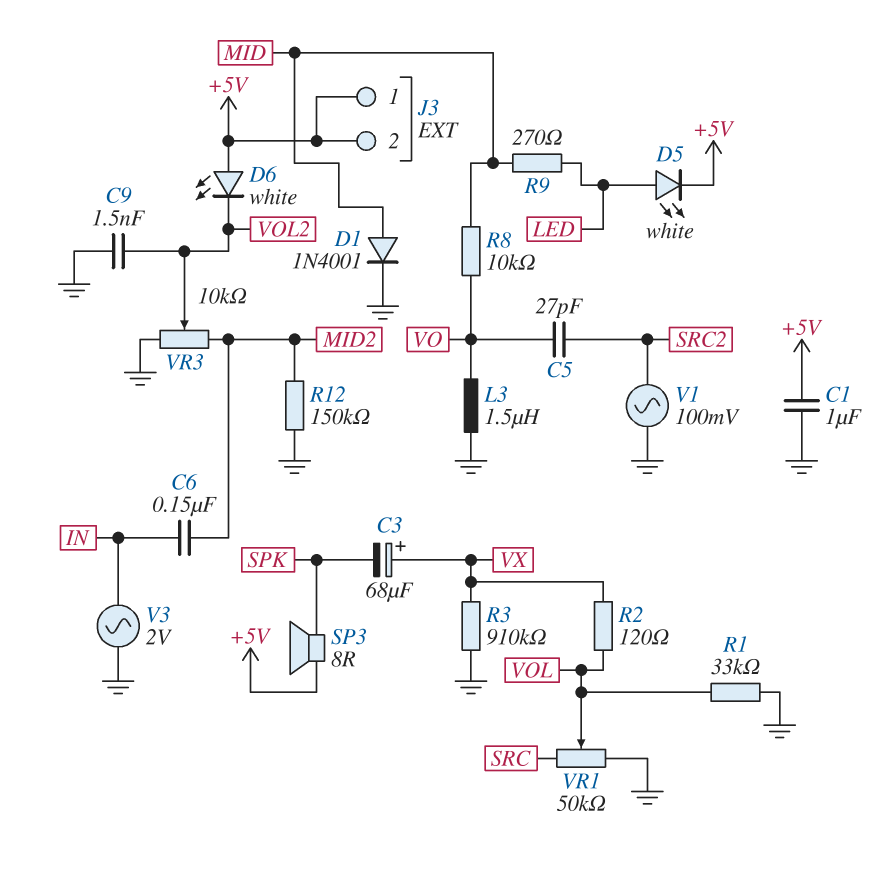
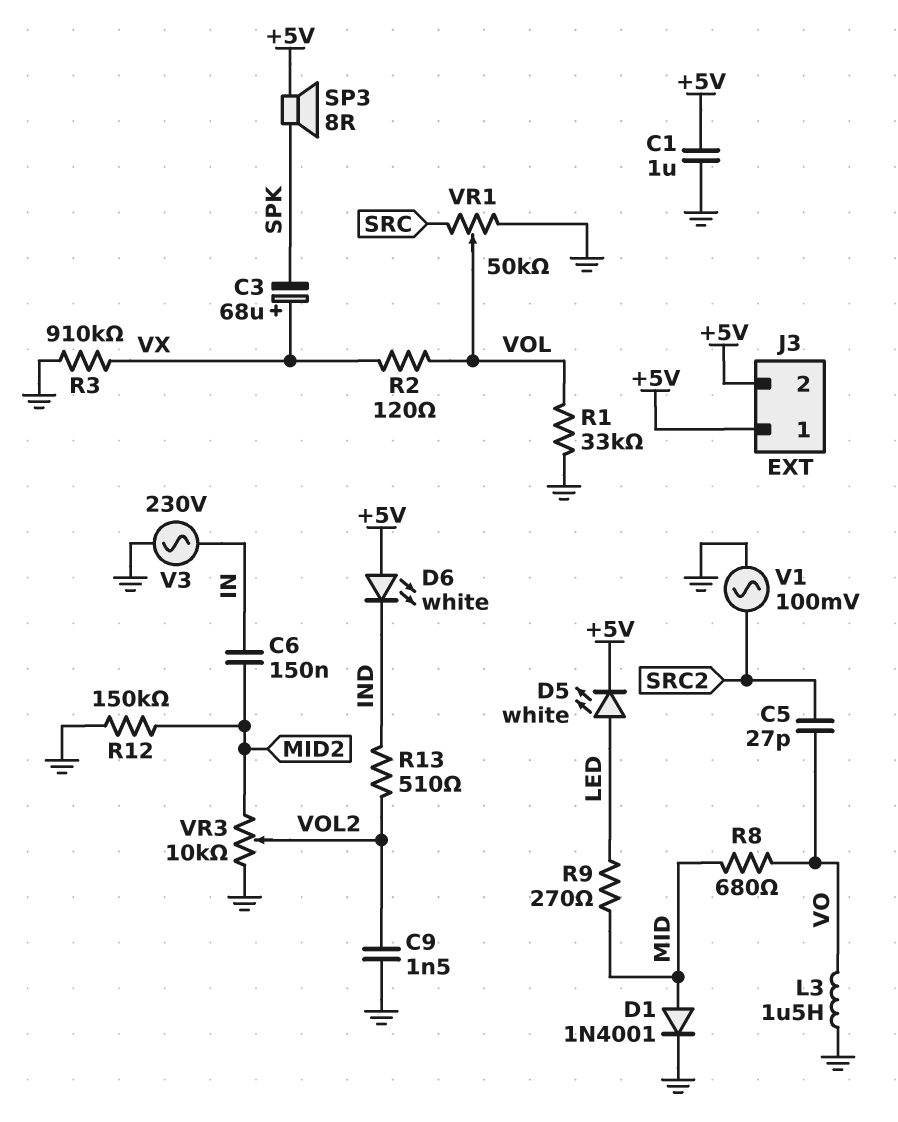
D6: LED white (A +5V, K VOL2) -> LED white (A +5V, K IND)
R8: 10k (MID, VO) -> 680 (MID, VO)
R13: none -> 510 (IND, VOL2)
V3: AC 2V (GND, IN) -> AC 230V (GND, IN)

